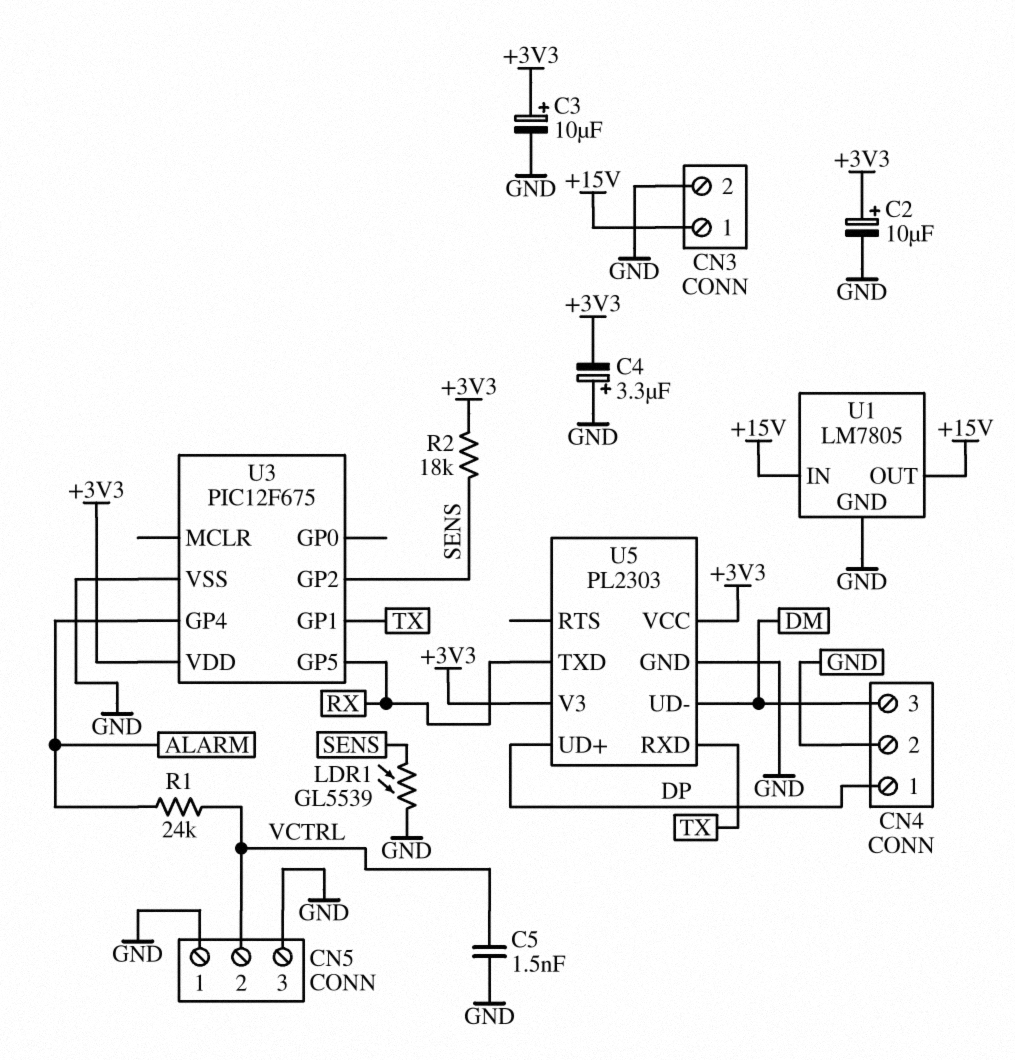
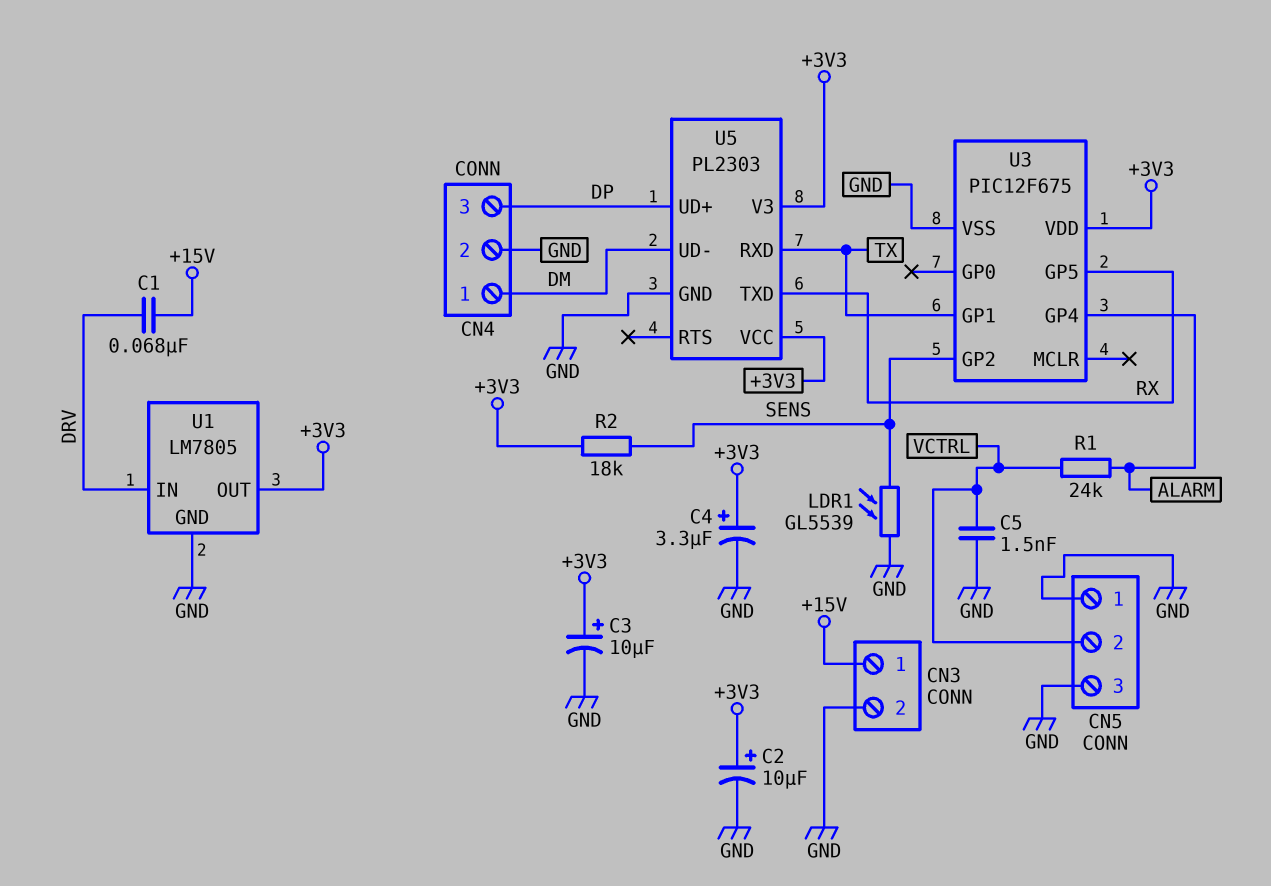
C1: none -> 68nF (+15V, DRV)
C4: 3.3uF (plus GND, minus +3V3) -> 3.3uF (plus +3V3, minus GND)
CN4 pin 1: DP -> DM
CN4 pin 3: DM -> DP
U1 pin IN: +15V -> DRV
U1 pin OUT: +15V -> +3V3

